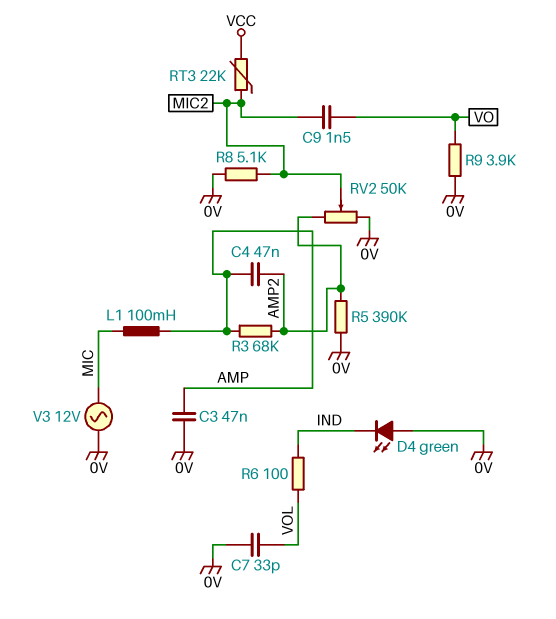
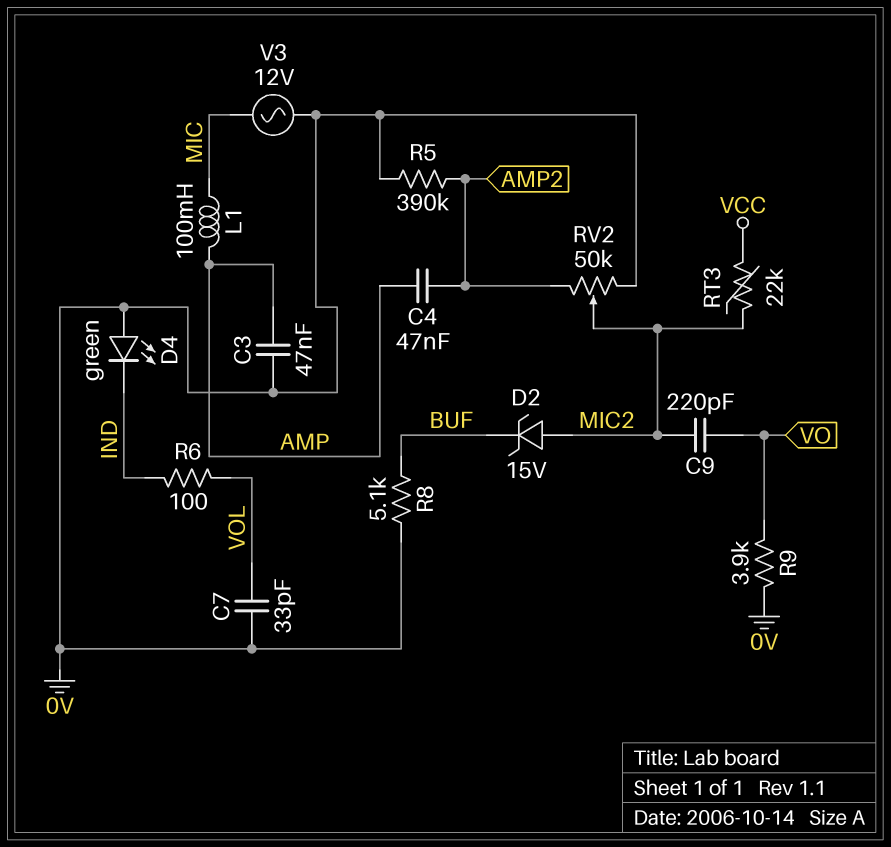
C9: 1.5nF (MIC2, VO) -> 220pF (MIC2, VO)
D2: none -> zener 15V (A MIC2, K BUF)
R3: 68k (AMP, AMP2) -> none
R8: 5.1k (0V, MIC2) -> 5.1k (0V, BUF)

